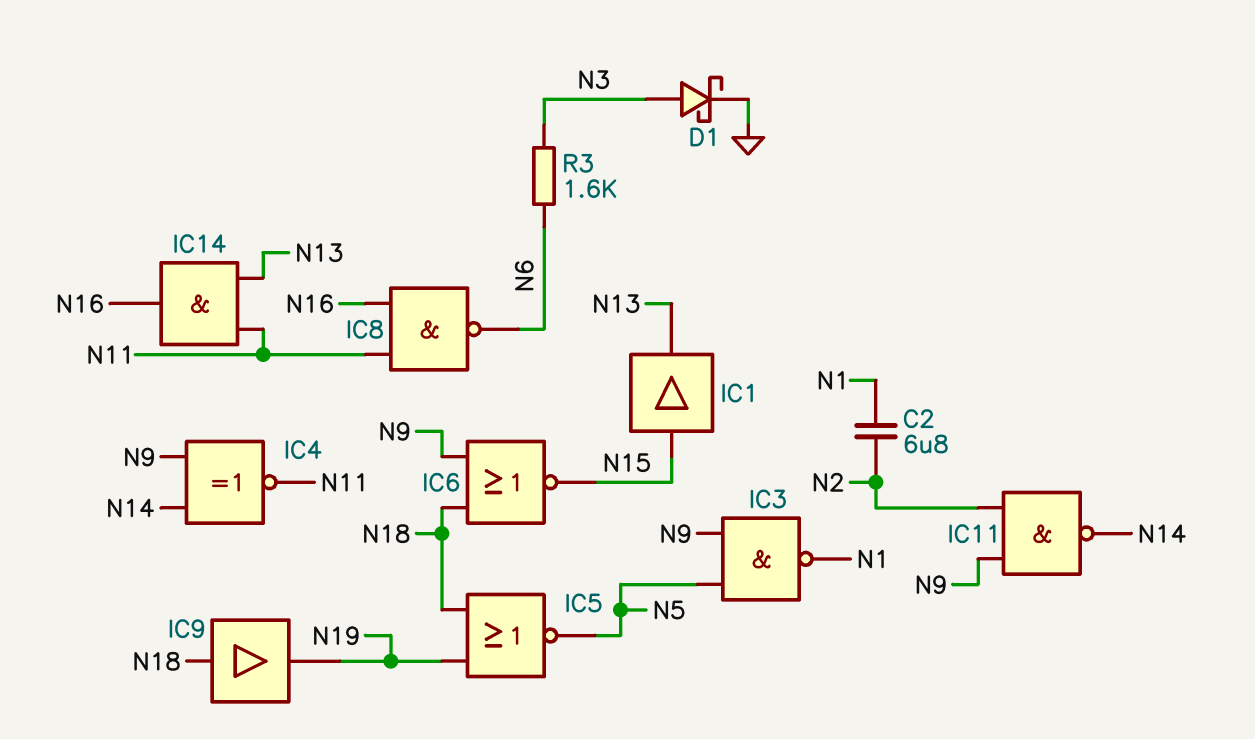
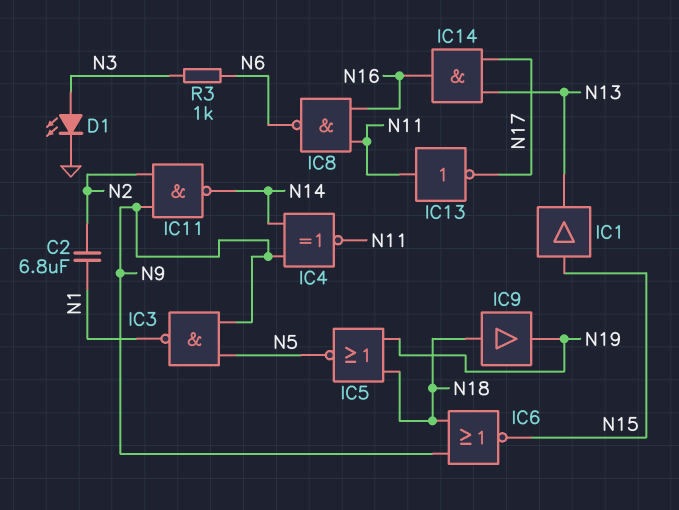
D1: schottky (A N3, K GND) -> LED (A N3, K GND)
IC13: none -> NOT (in N11, out N17)
IC14: AND (in N11, in N13, out N16) -> AND (in N13, in N17, out N16)
R3: 1.6k (N3, N6) -> 1k (N3, N6)

